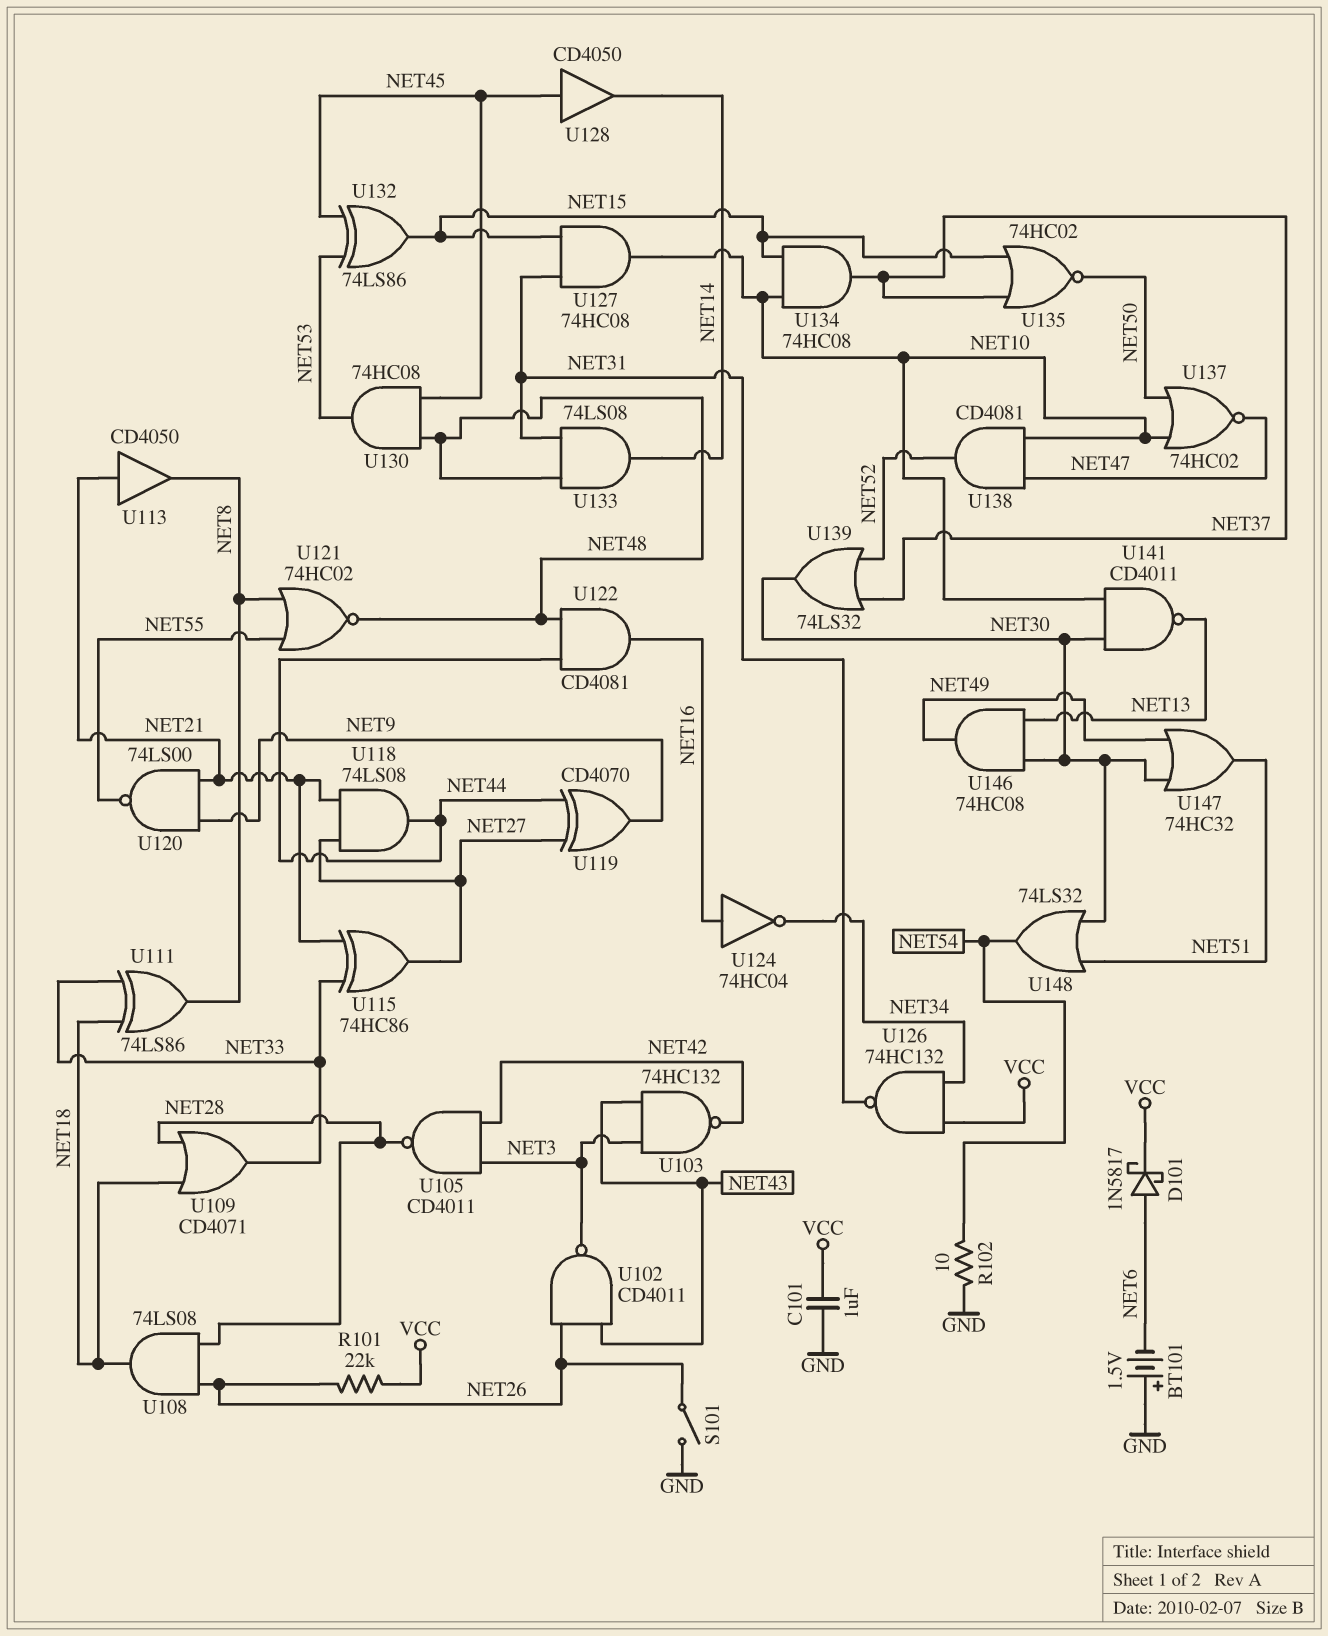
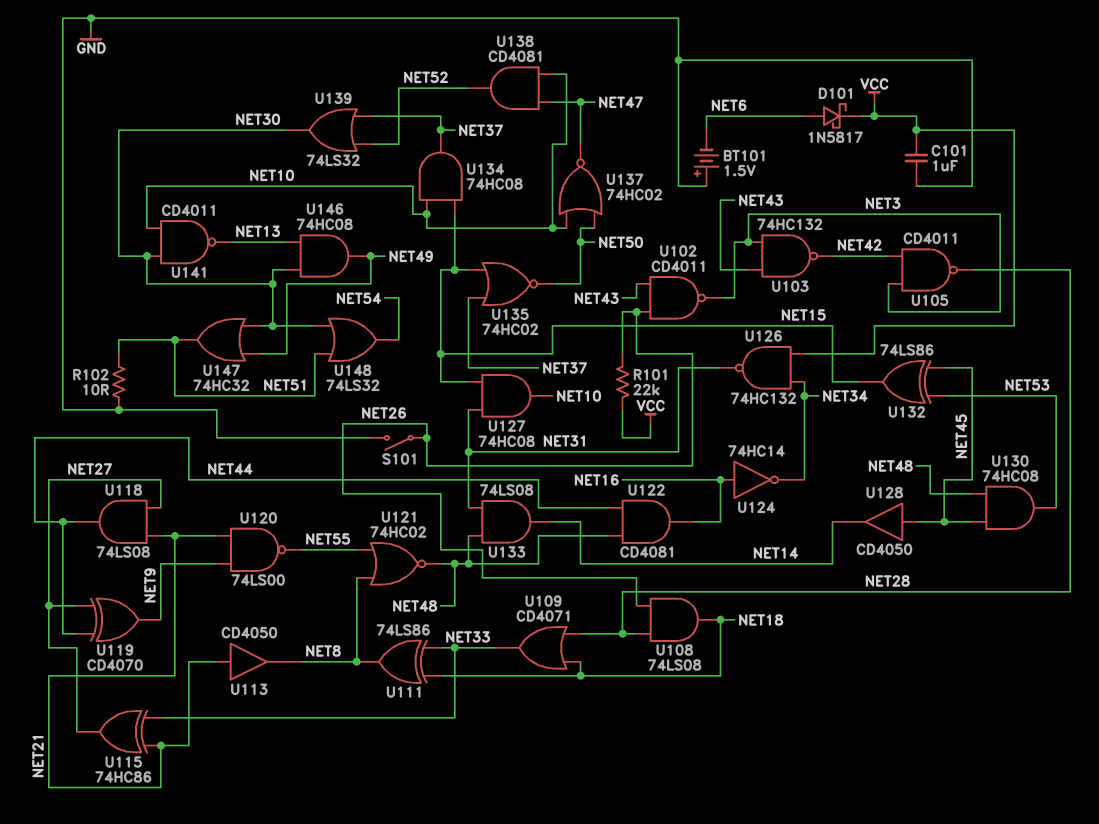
R102: 10 (GND, NET54) -> 10 (GND, NET51)
U124: NOT 74HC04 (in NET16, out NET34) -> NOT 74HC14 (in NET16, out NET34)

